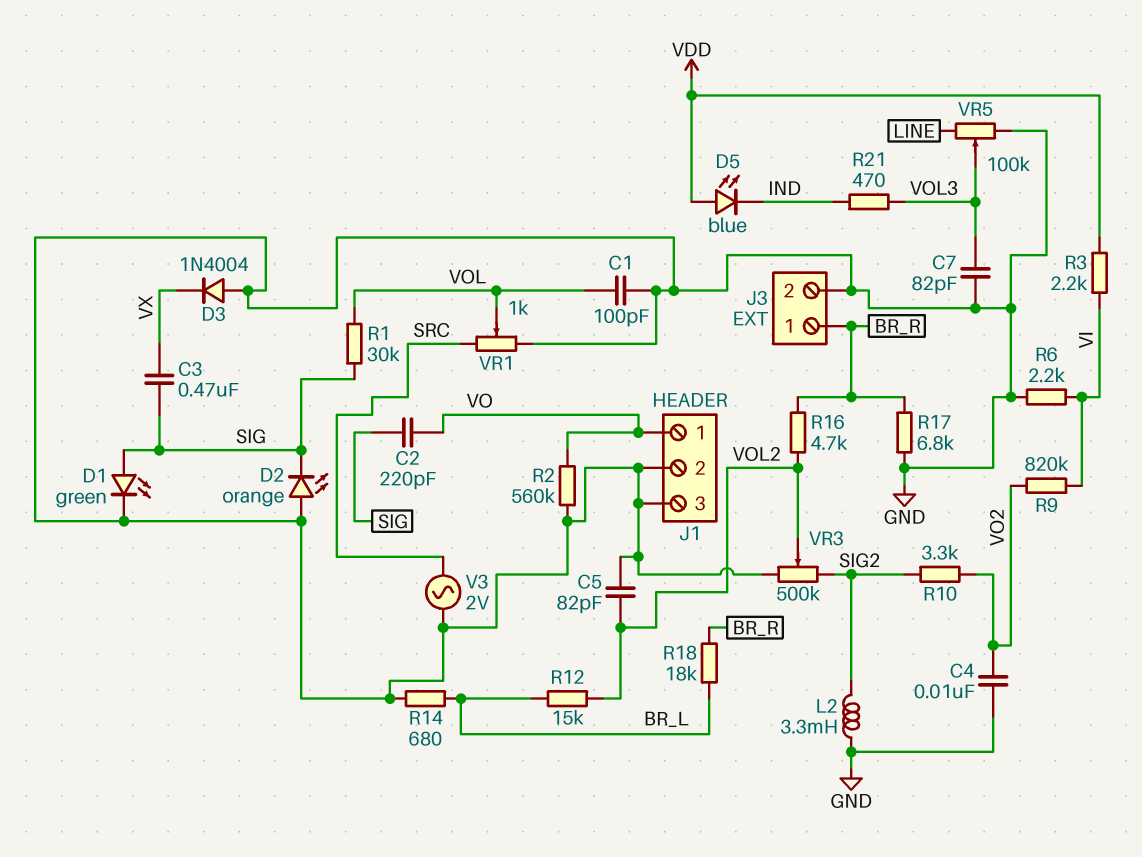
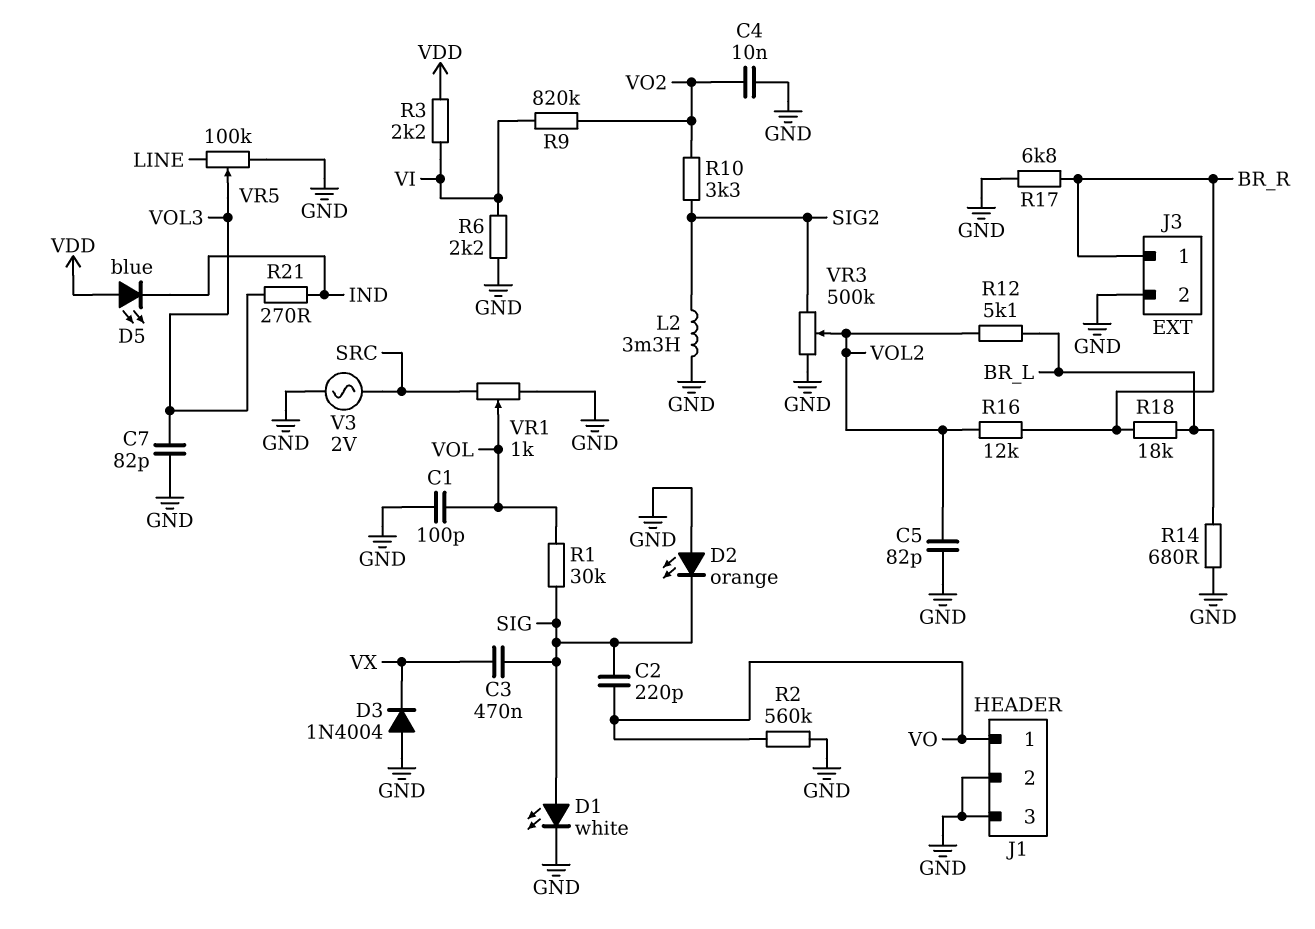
D1: LED green (A SIG, K GND) -> LED white (A SIG, K GND)
R12: 15k (BR_L, VOL2) -> 5.1k (BR_L, VOL2)
R16: 4.7k (BR_R, VOL2) -> 12k (BR_R, VOL2)
R21: 470 (IND, VOL3) -> 270 (IND, VOL3)

